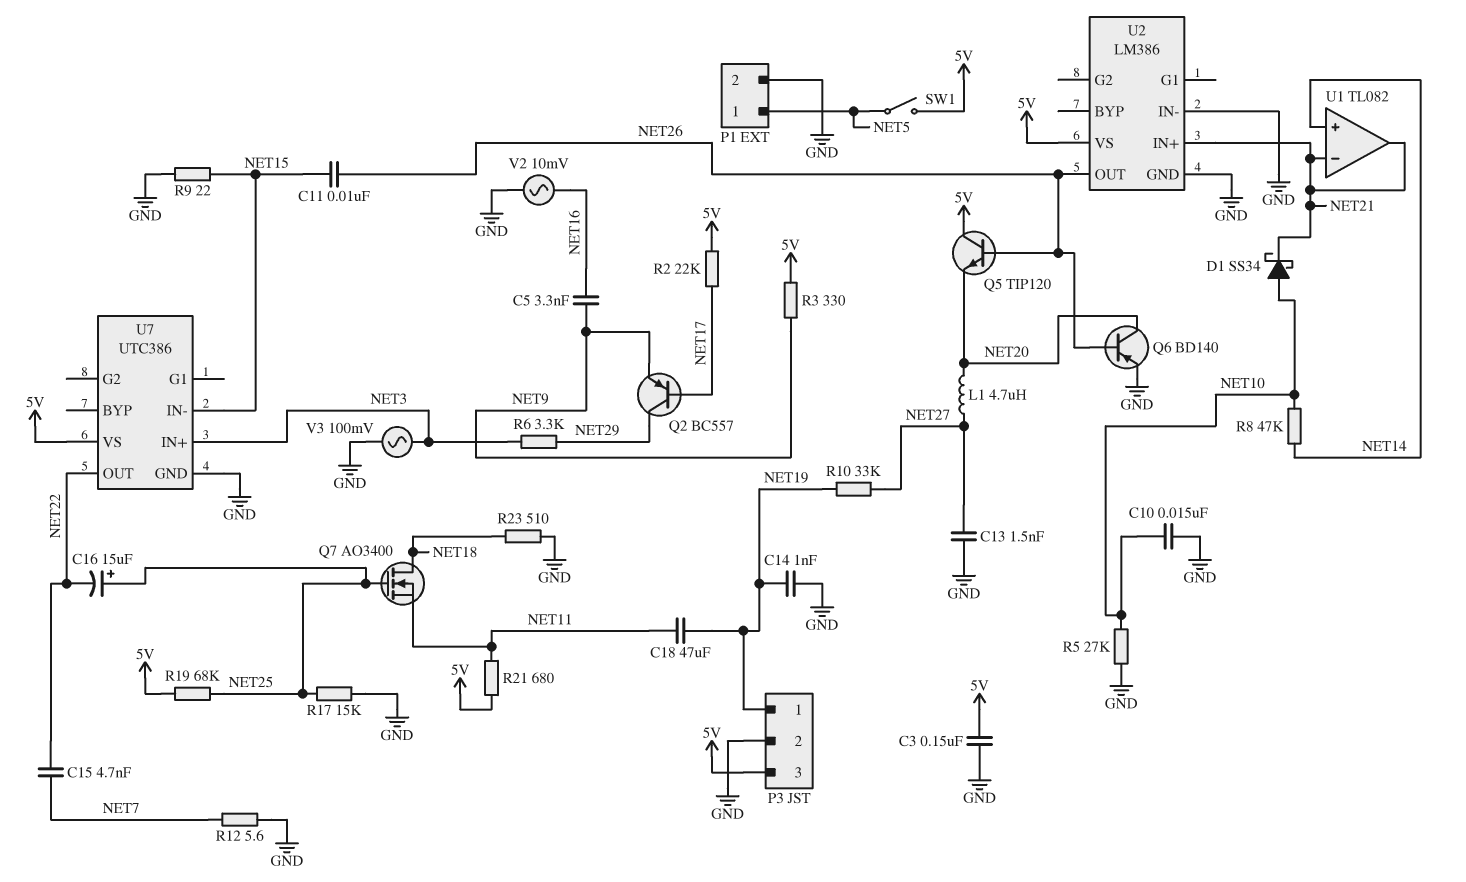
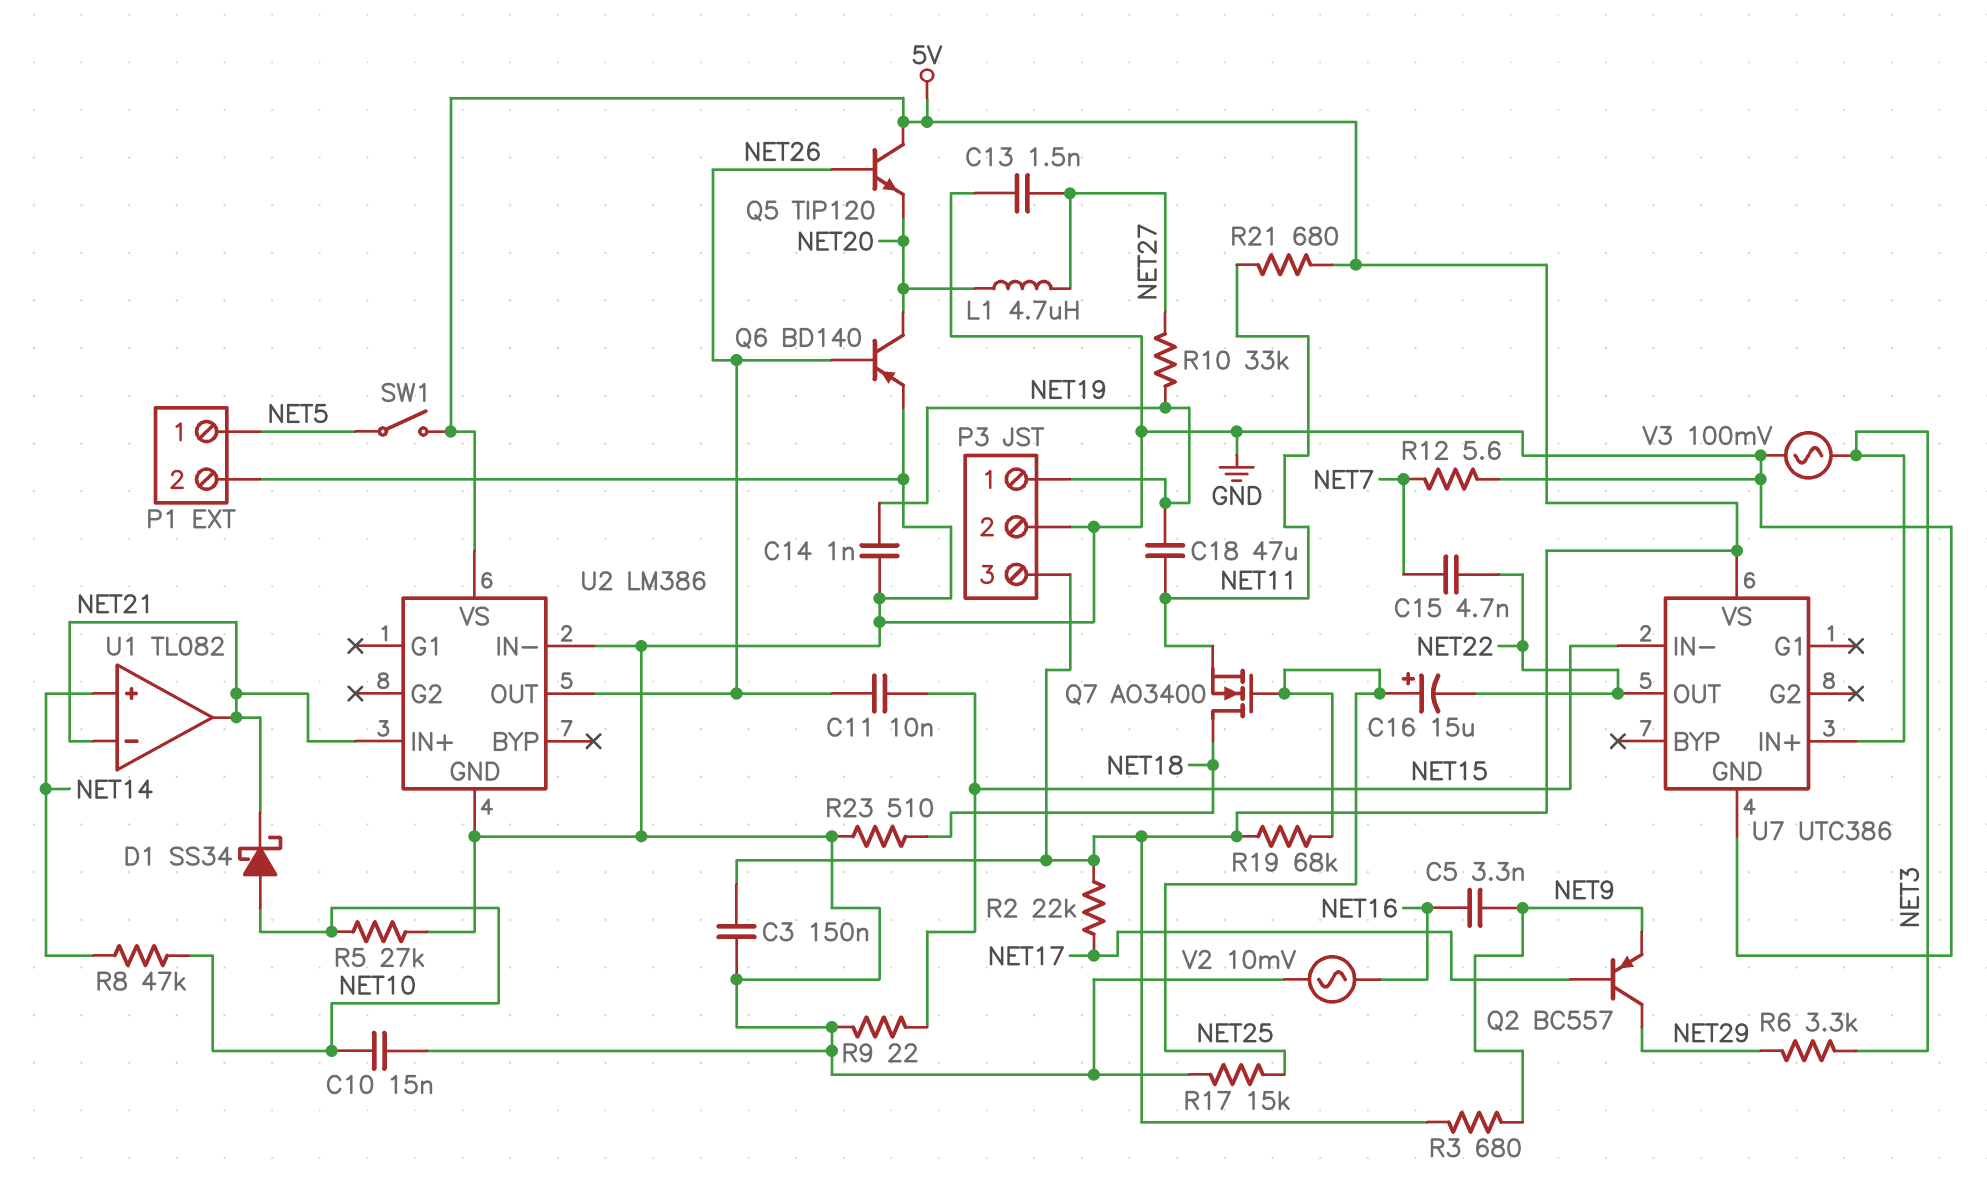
R3: 330 (5V, NET9) -> 680 (5V, NET9)

